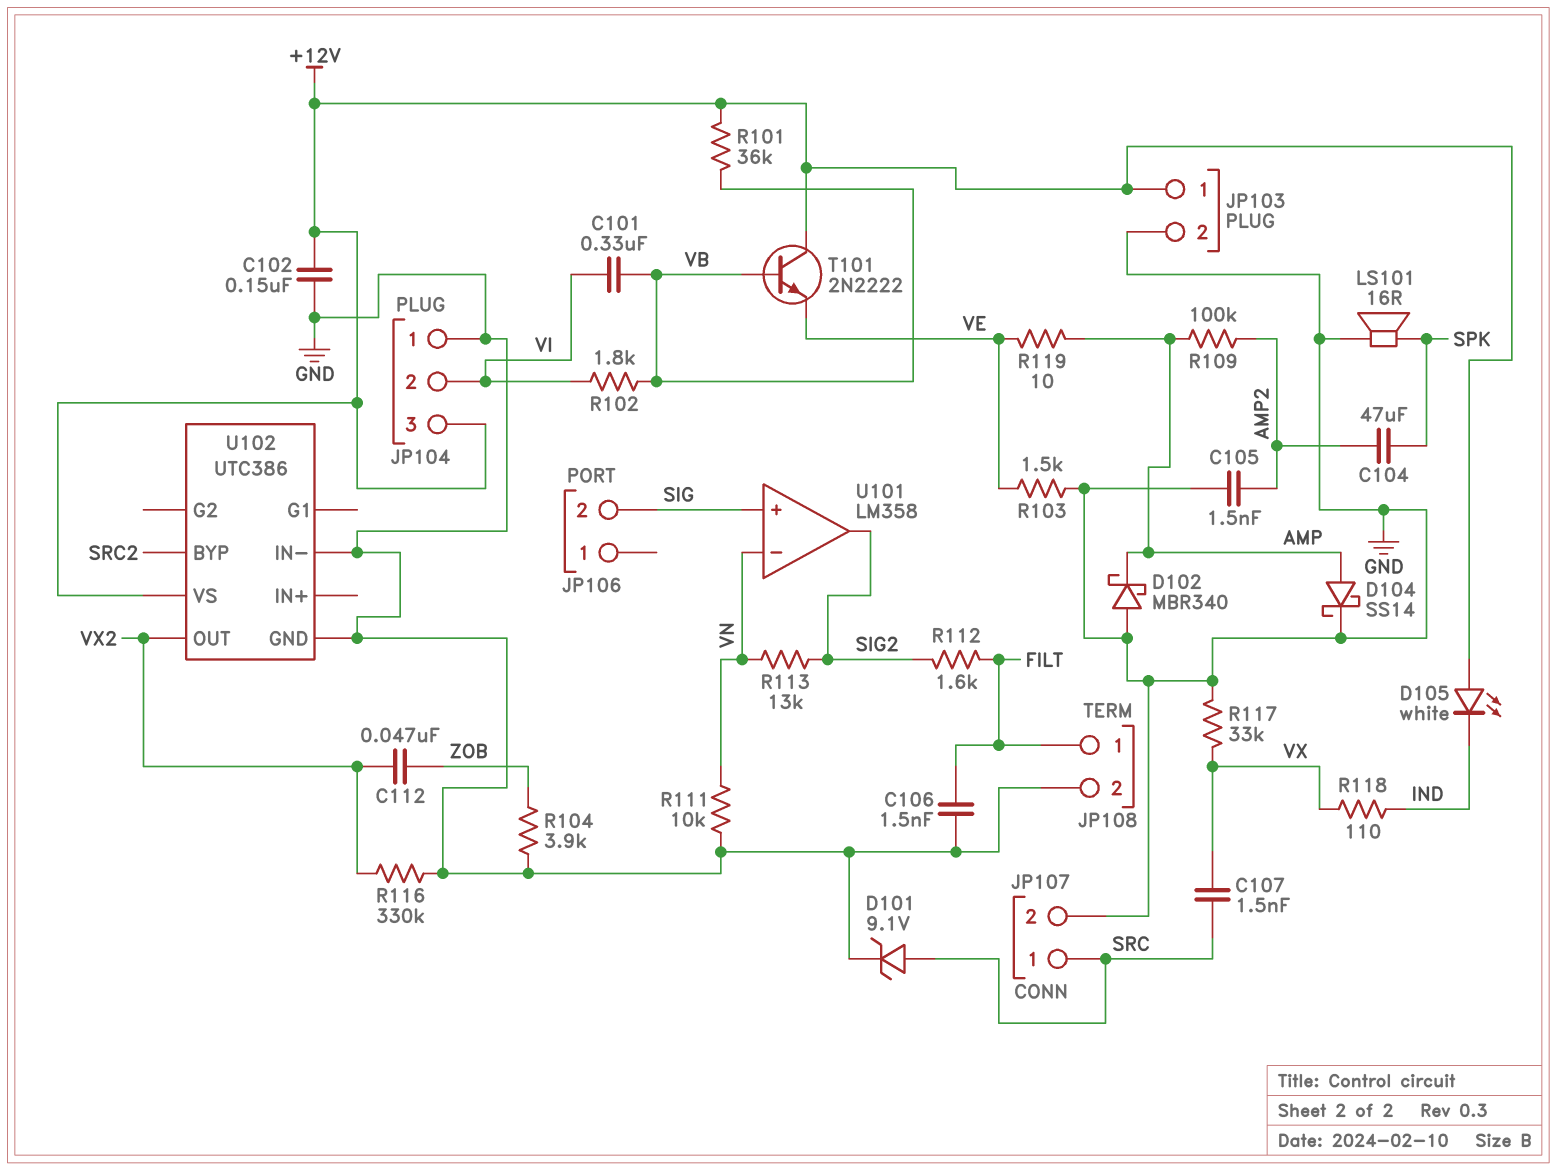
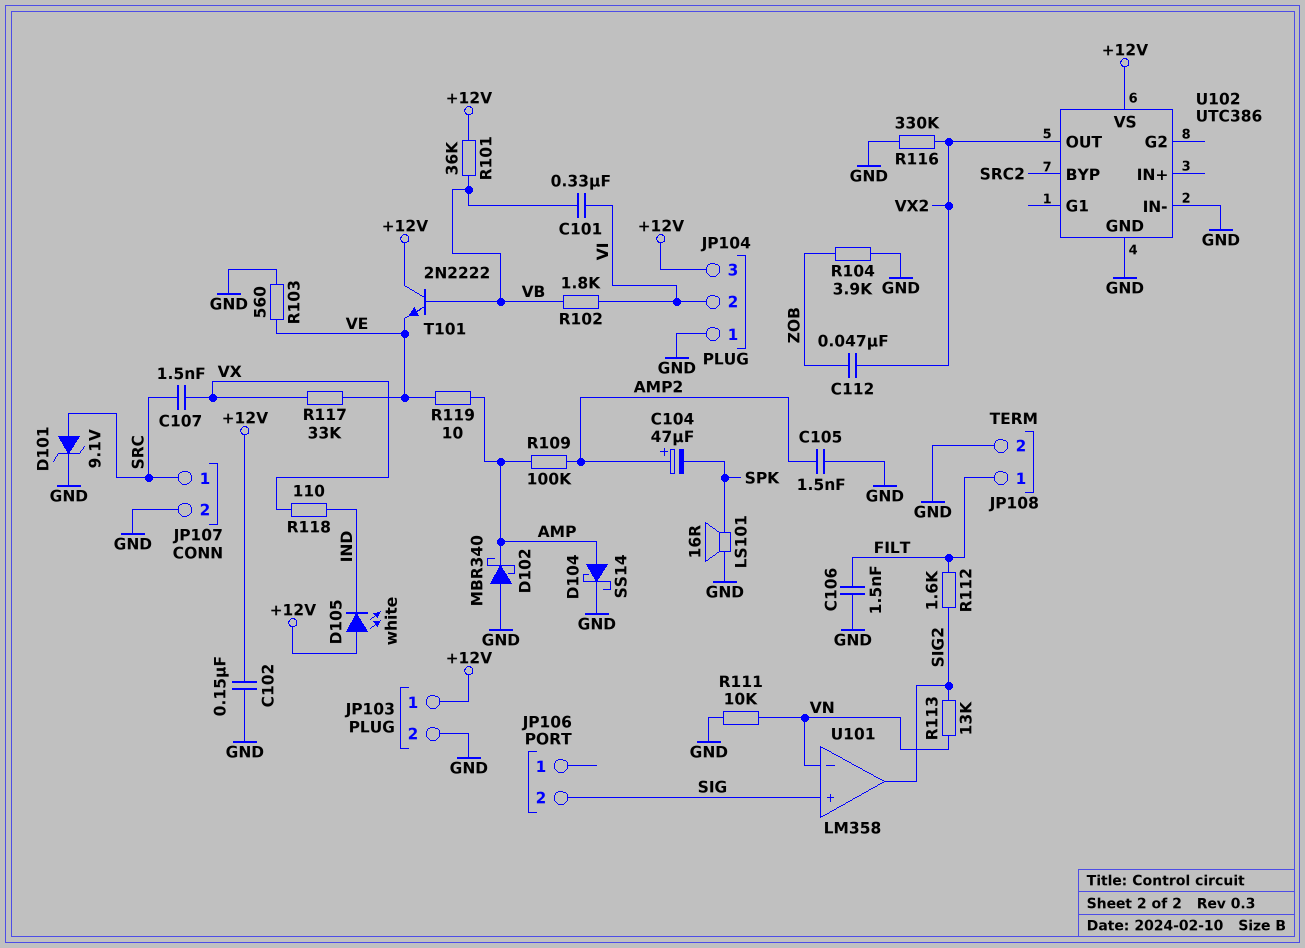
C104: 47uF (AMP2, SPK) -> 47uF (plus AMP2, minus SPK)
R103: 1.5k (GND, VE) -> 560 (GND, VE)
R117: 33k (GND, VX) -> 33k (VE, VX)

